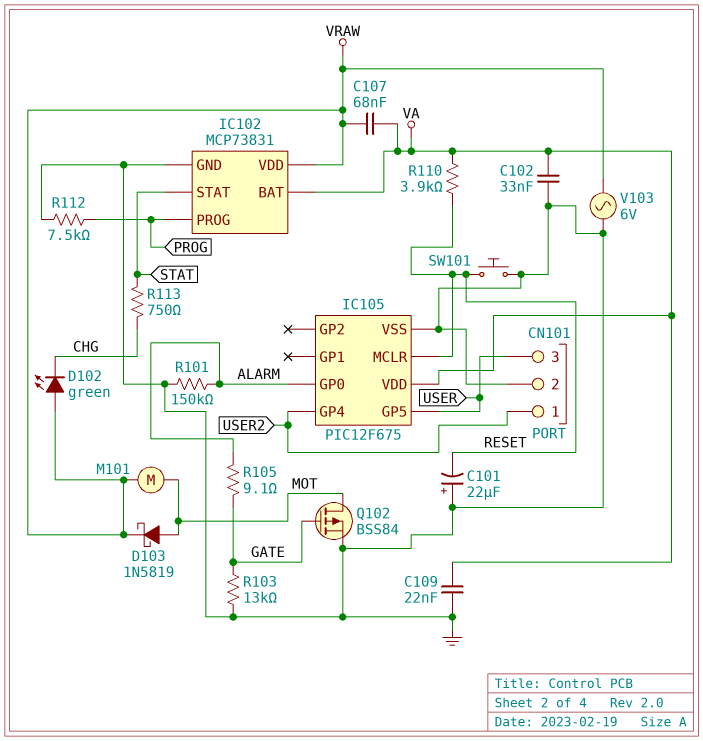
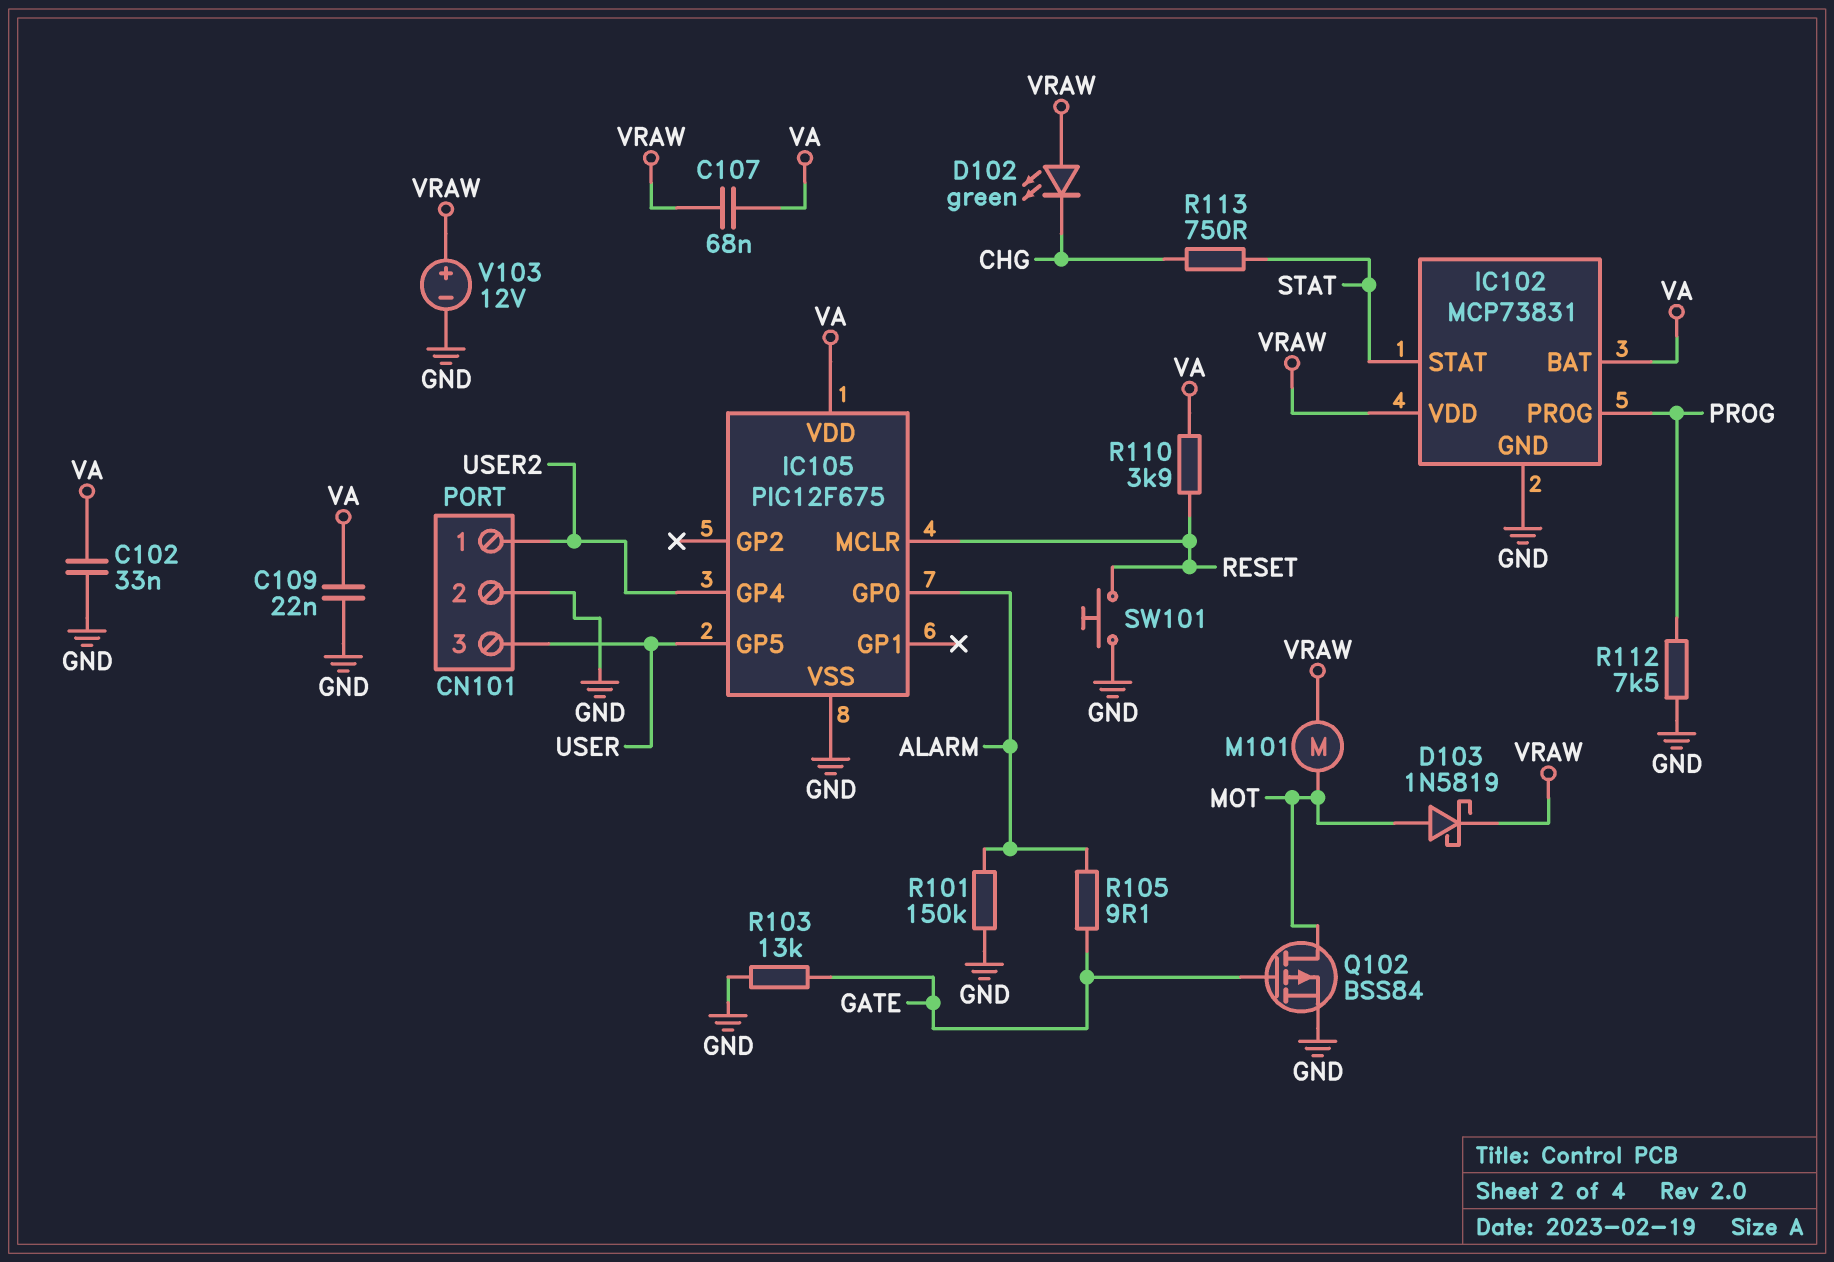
C101: 22uF (plus GND, minus RESET) -> none
V103: AC 6V (GND, VRAW) -> 12V (plus VRAW, minus GND)

